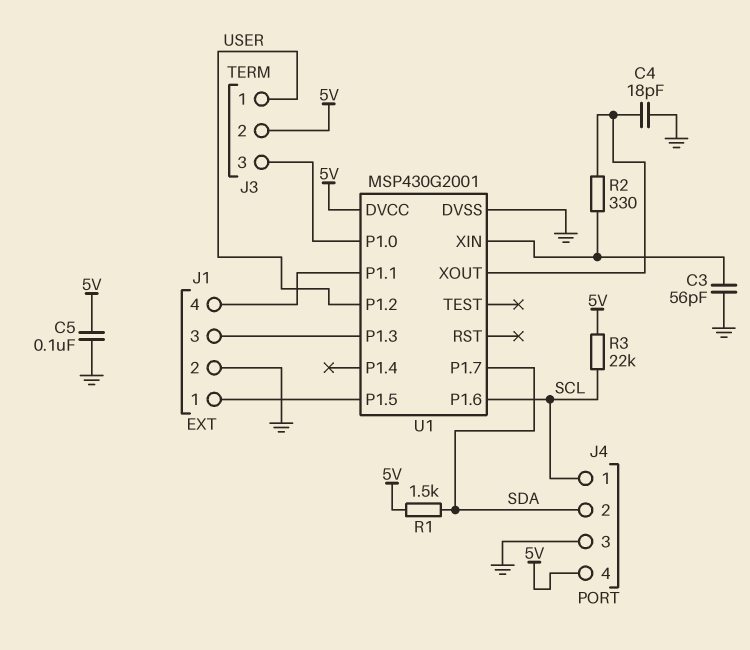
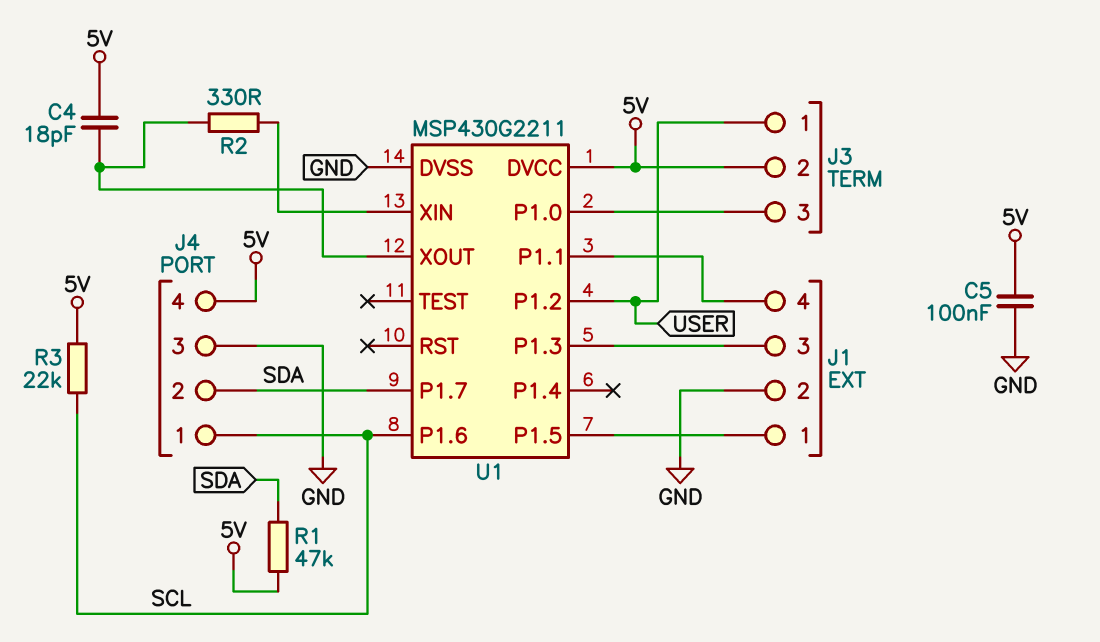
C3: 56pF (GND, U1/XIN) -> none
C4: 18pF (GND, U1/XOUT) -> 18pF (5V, U1/XOUT)
R1: 1.5k (5V, SDA) -> 47k (5V, SDA)
U1: MSP430G2001 -> MSP430G2211

